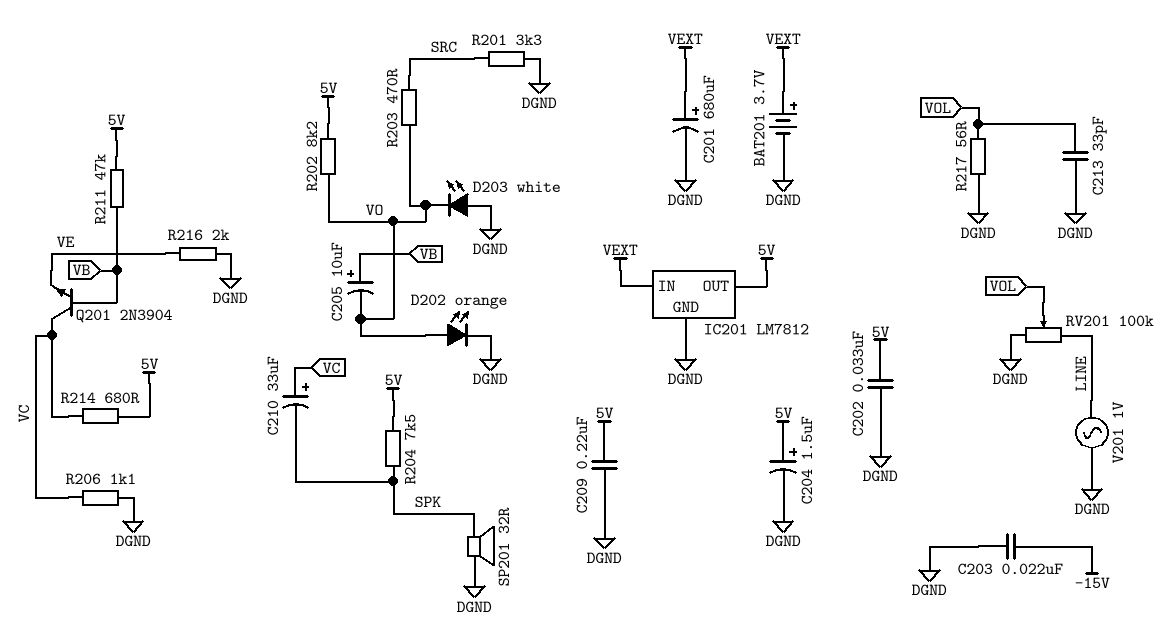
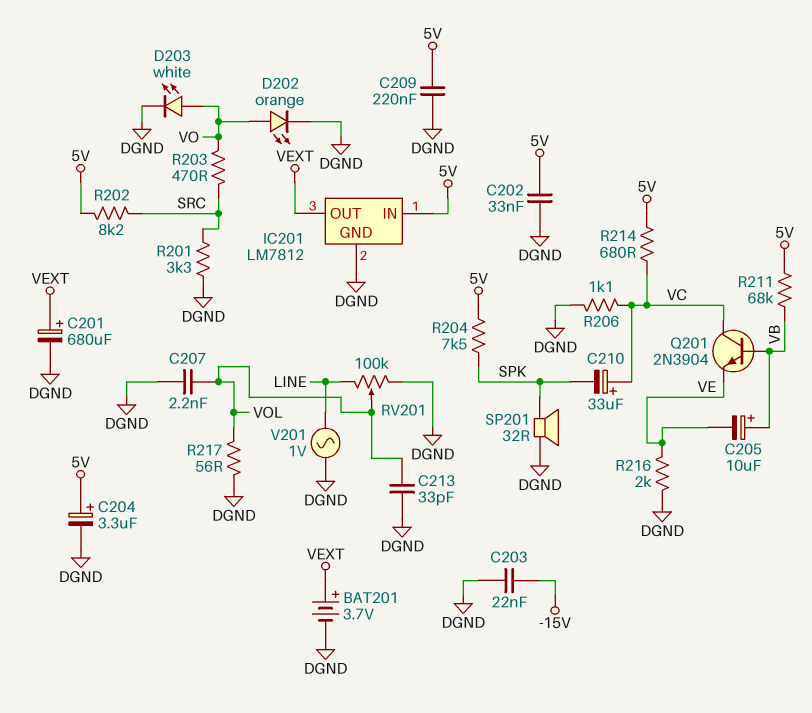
C204: 1.5uF (plus 5V, minus DGND) -> 3.3uF (plus 5V, minus DGND)
C205: 10uF (plus VB, minus VO) -> 10uF (plus VB, minus VE)
C207: none -> 2.2nF (DGND, VOL)
D203: LED white (A DGND, K VO) -> LED white (A VO, K DGND)
IC201 pin IN: VEXT -> 5V
IC201 pin OUT: 5V -> VEXT
R202: 8.2k (5V, VO) -> 8.2k (5V, SRC)
R211: 47k (5V, VB) -> 68k (5V, VB)

